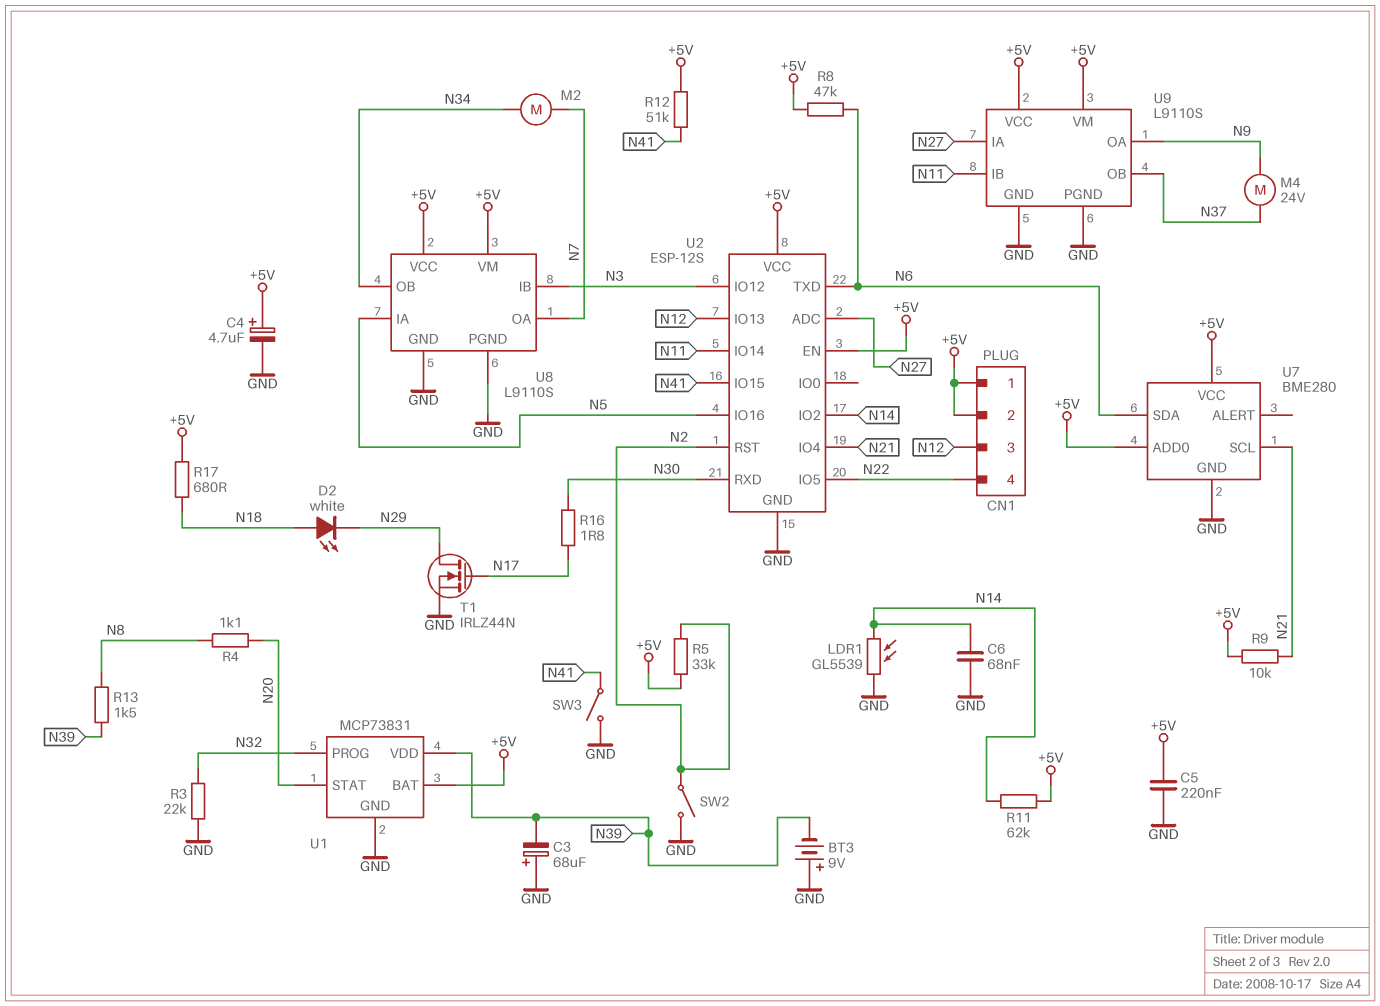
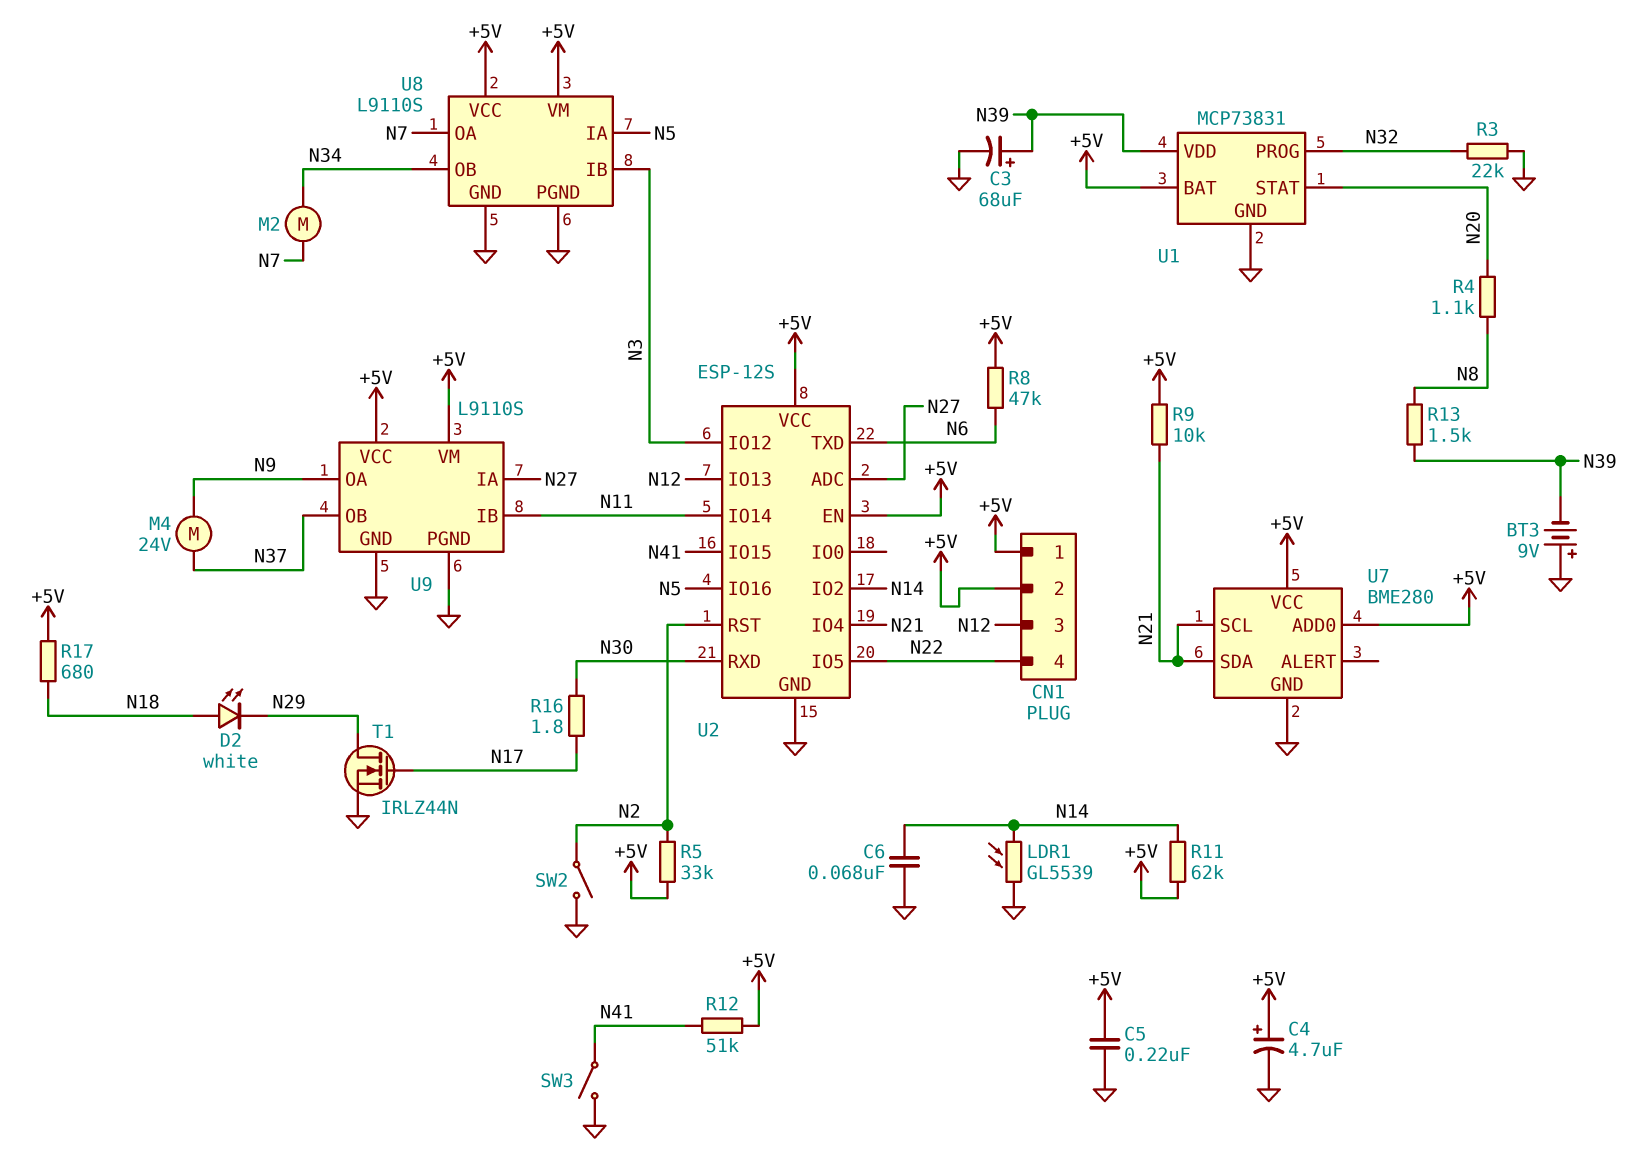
C3: 68uF (plus GND, minus N39) -> 68uF (plus N39, minus GND)
U7 pin SDA: N6 -> N21

